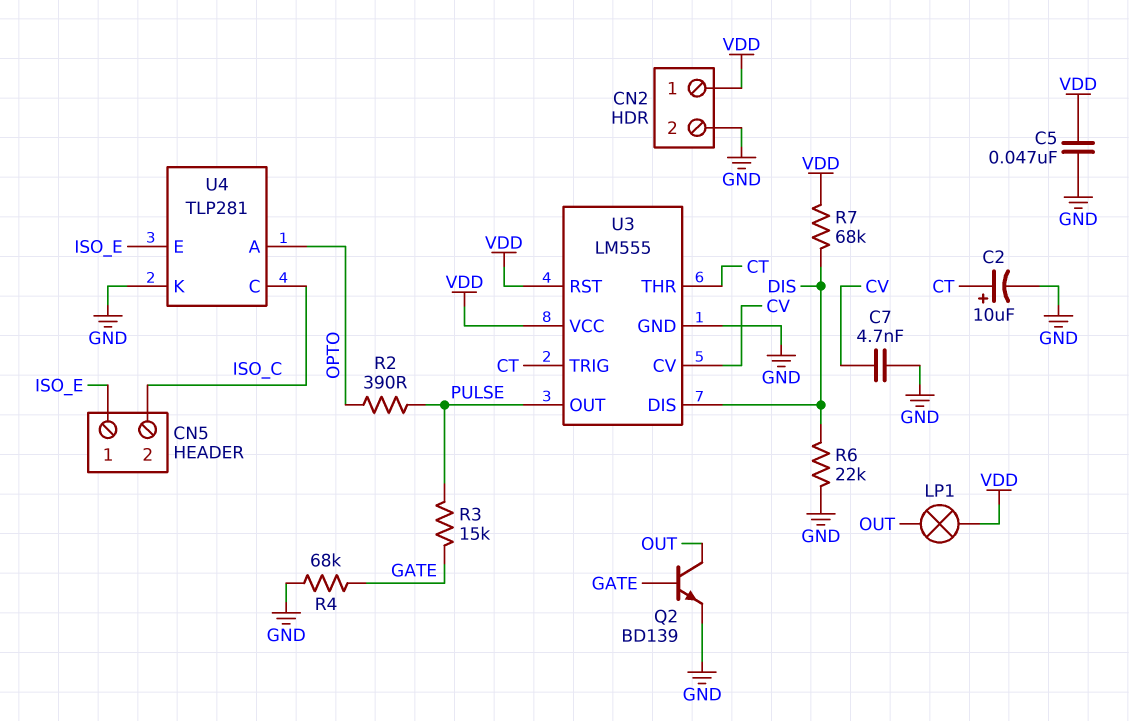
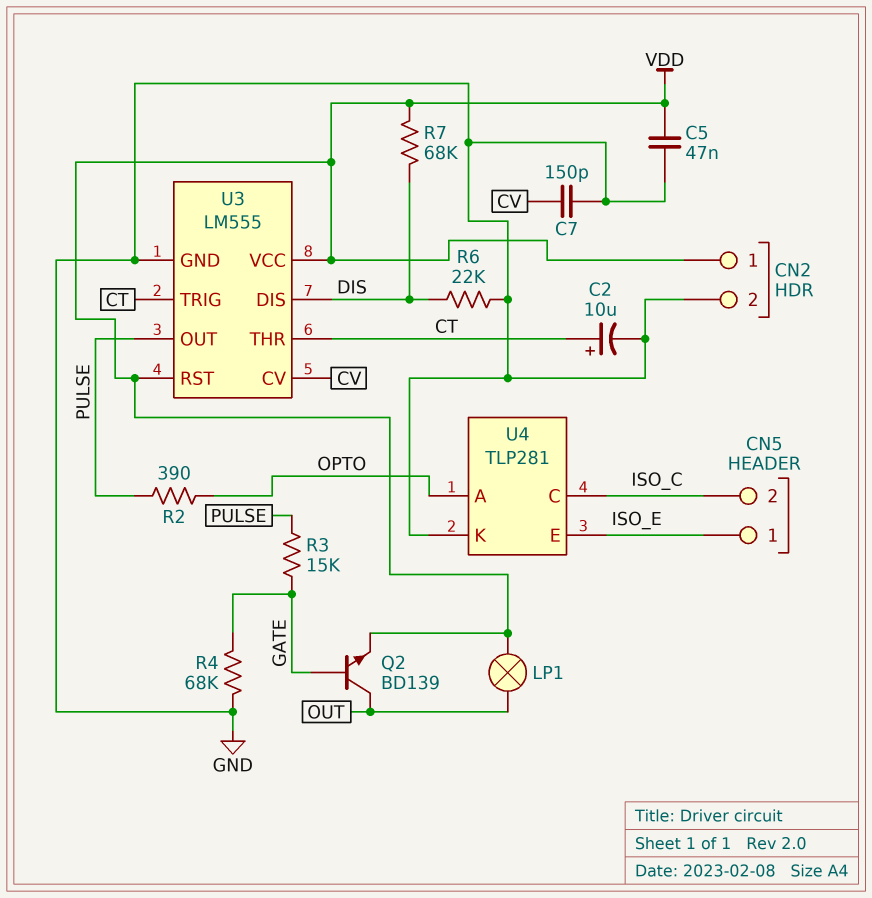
C7: 4.7nF (CV, GND) -> 150pF (CV, GND)
Q2: NPN BD139 (B GATE, C OUT, E GND) -> NPN BD139 (B GATE, C OUT, E VDD)

